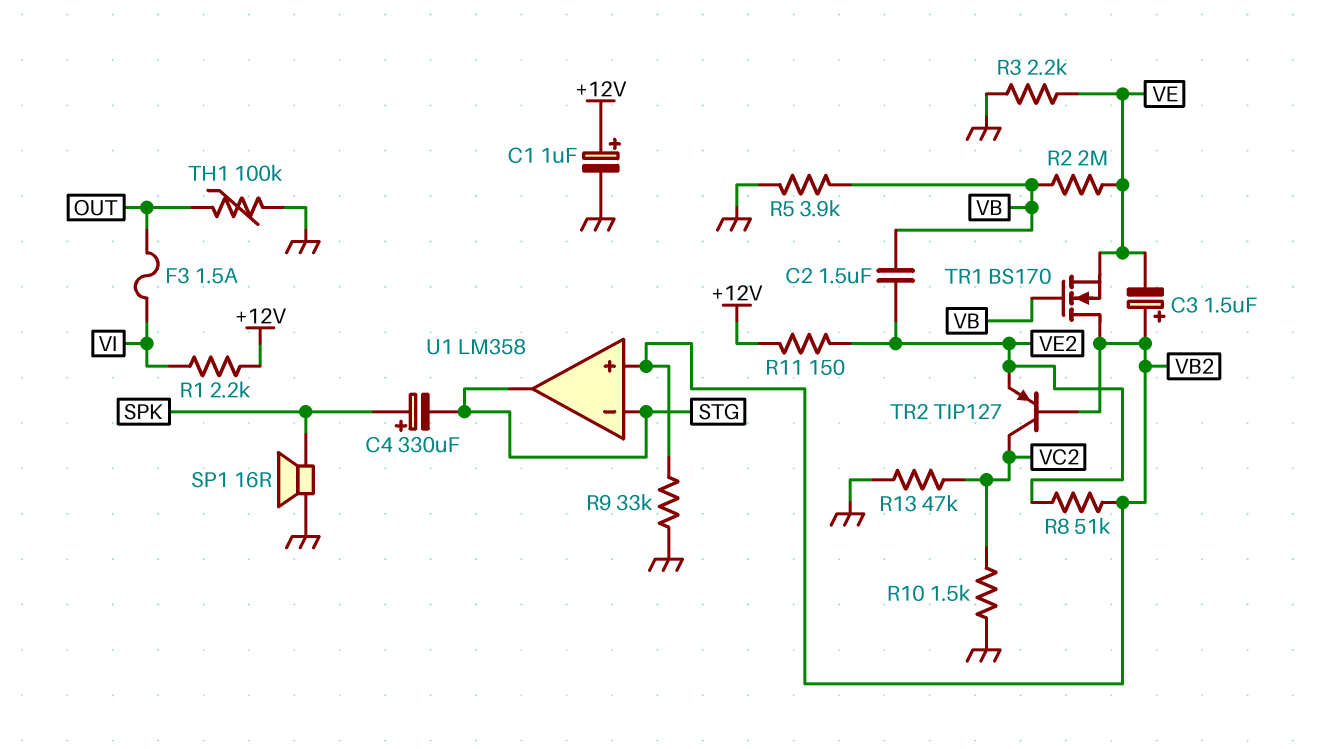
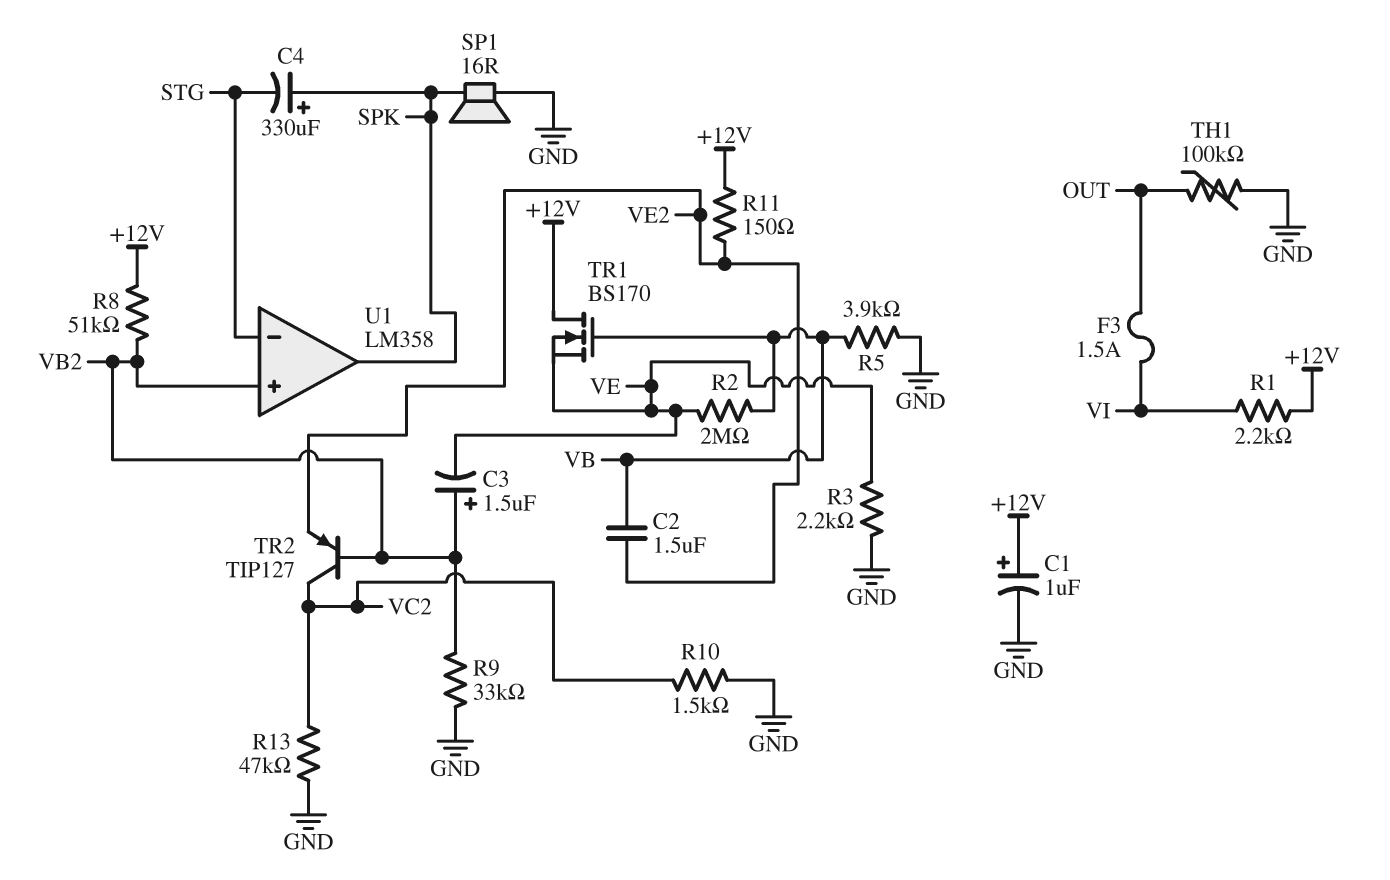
R8: 51k (VB2, VE2) -> 51k (+12V, VB2)
TR1: NMOS BS170 (G VB, D VB2, S VE) -> NMOS BS170 (G VB, D +12V, S VE)
U1 pin out: STG -> SPK

